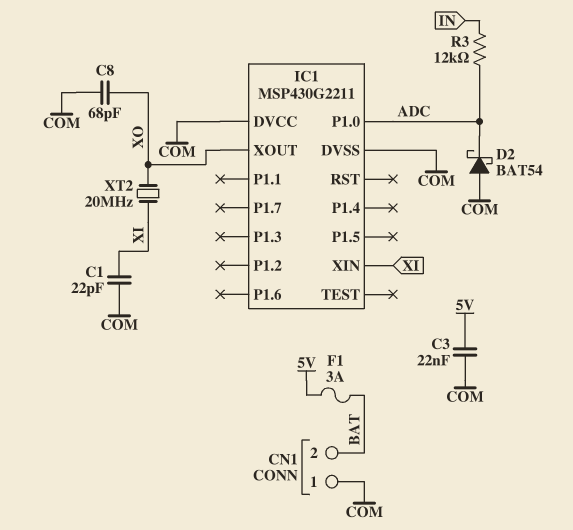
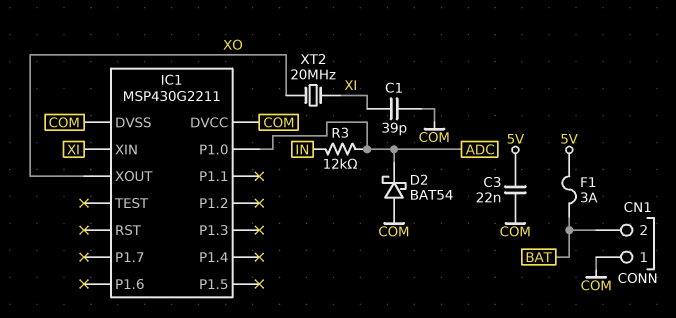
C1: 22pF (COM, XI) -> 39pF (COM, XI)
C8: 68pF (COM, XO) -> none

